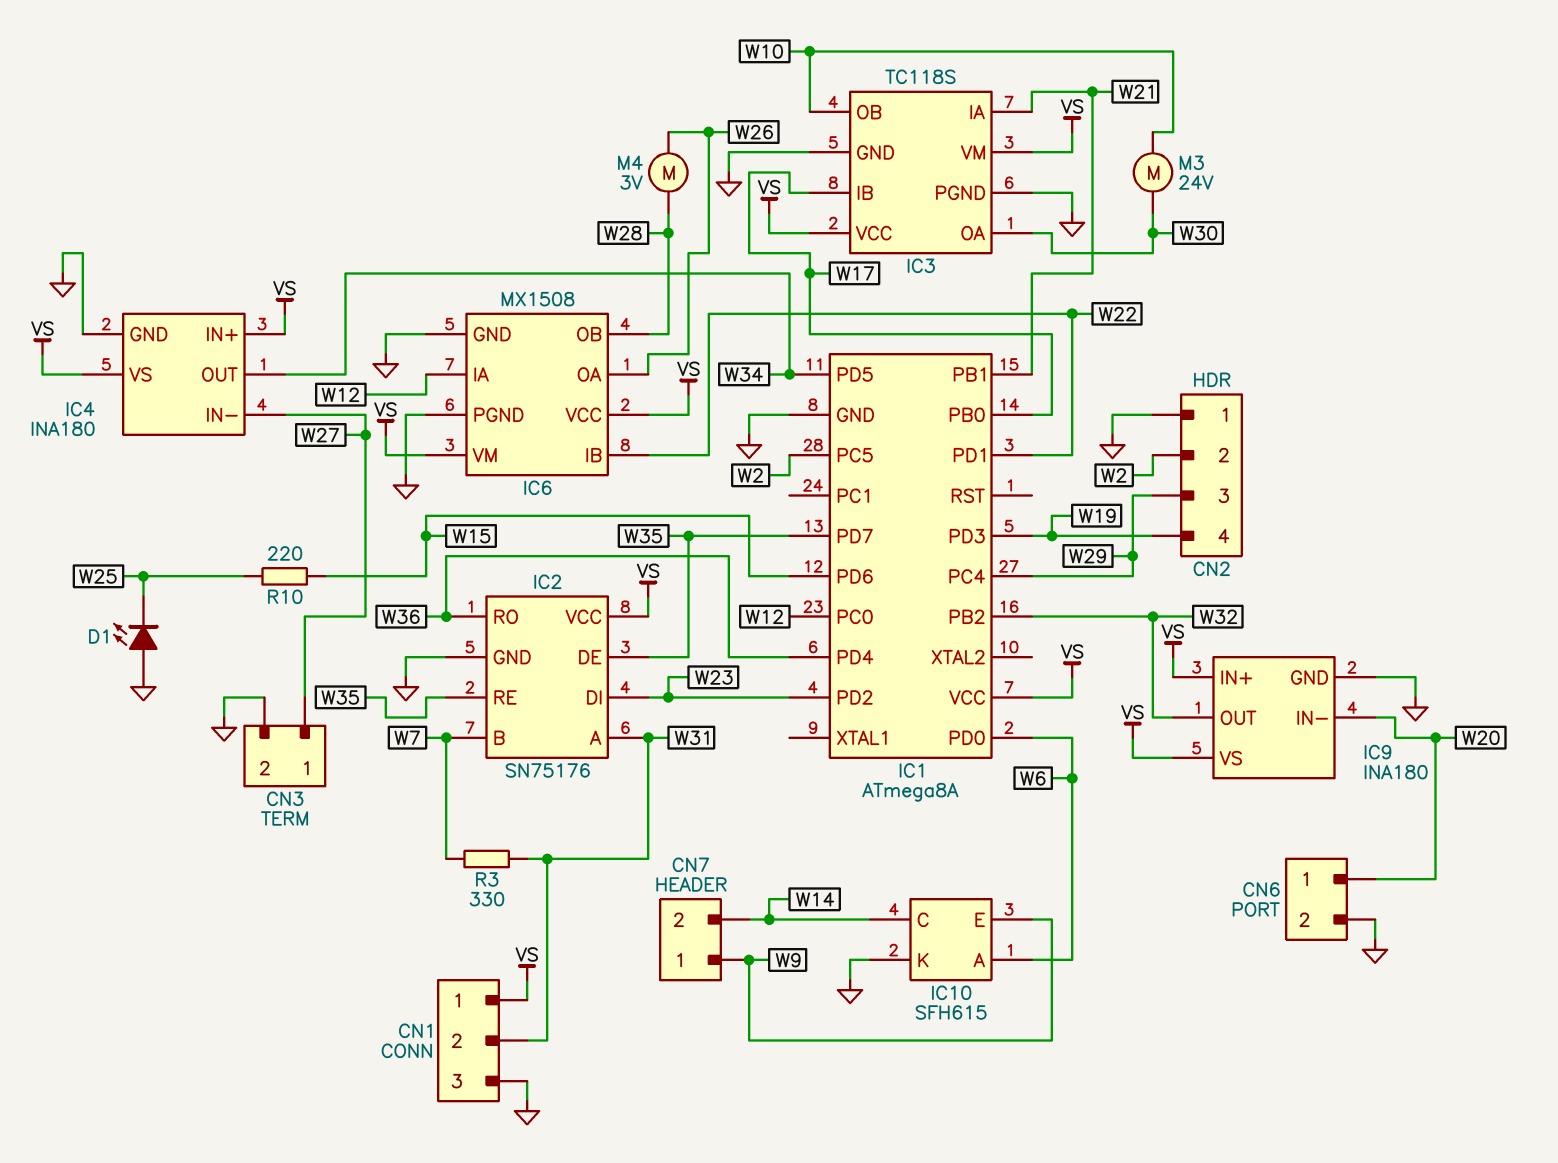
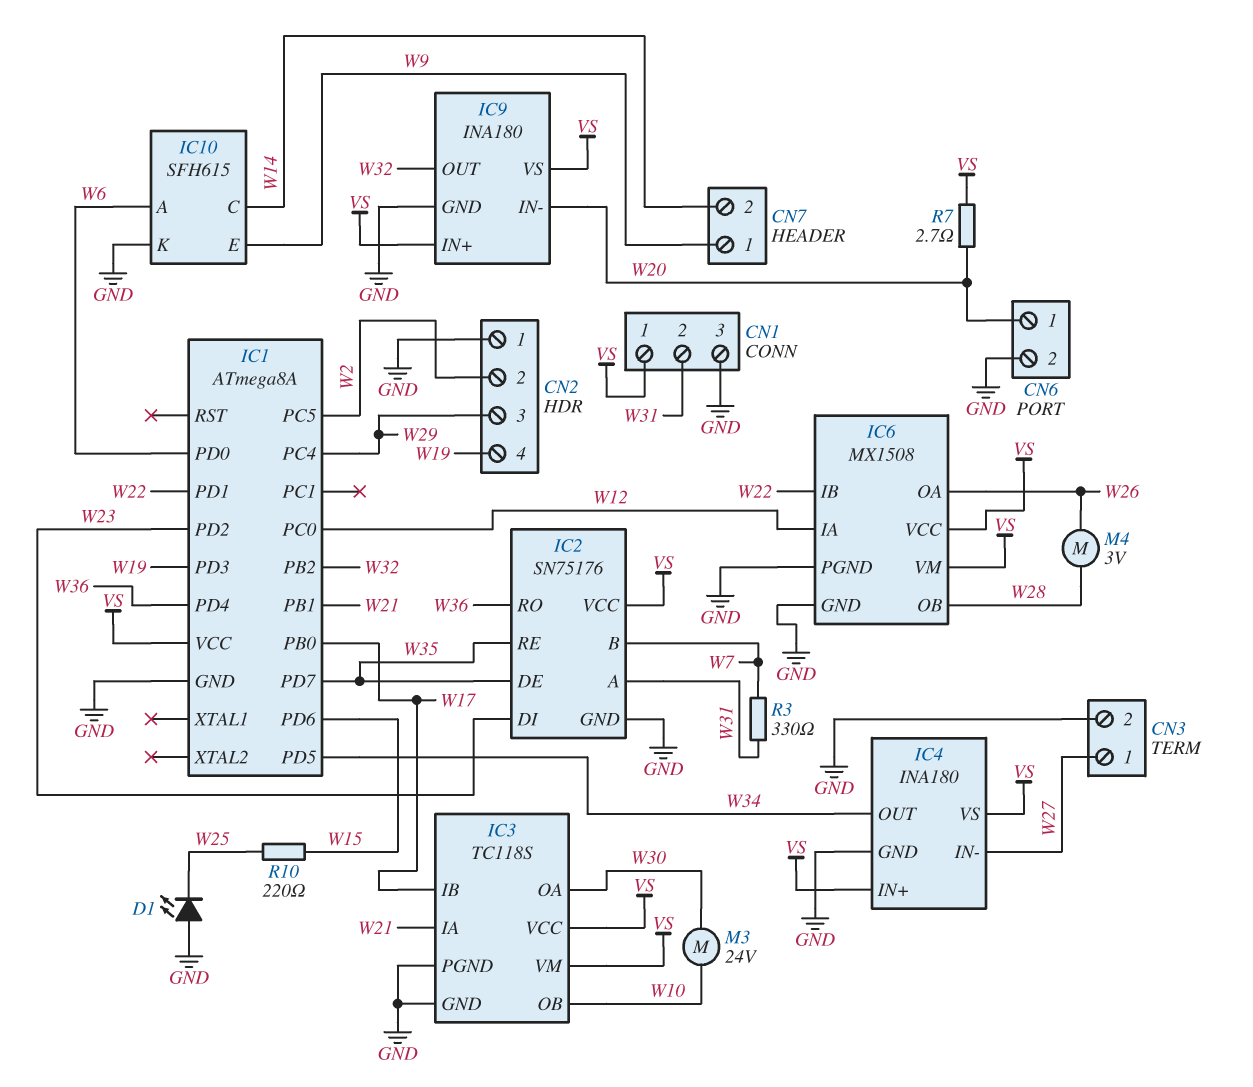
R7: none -> 2.7 (VS, W20)

